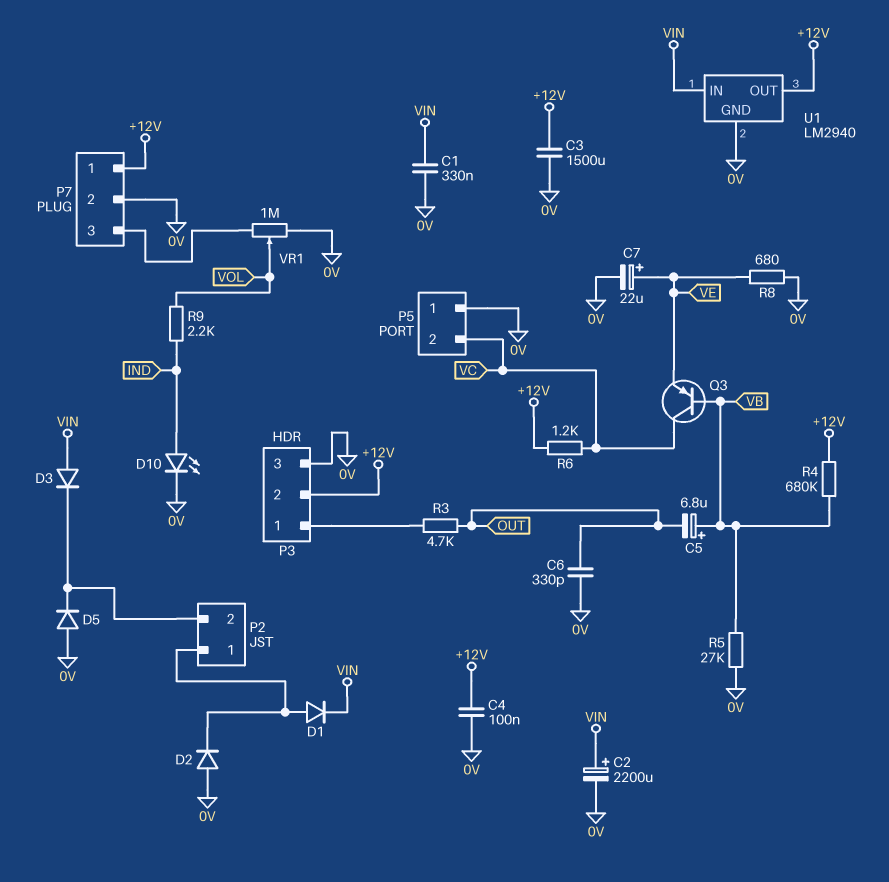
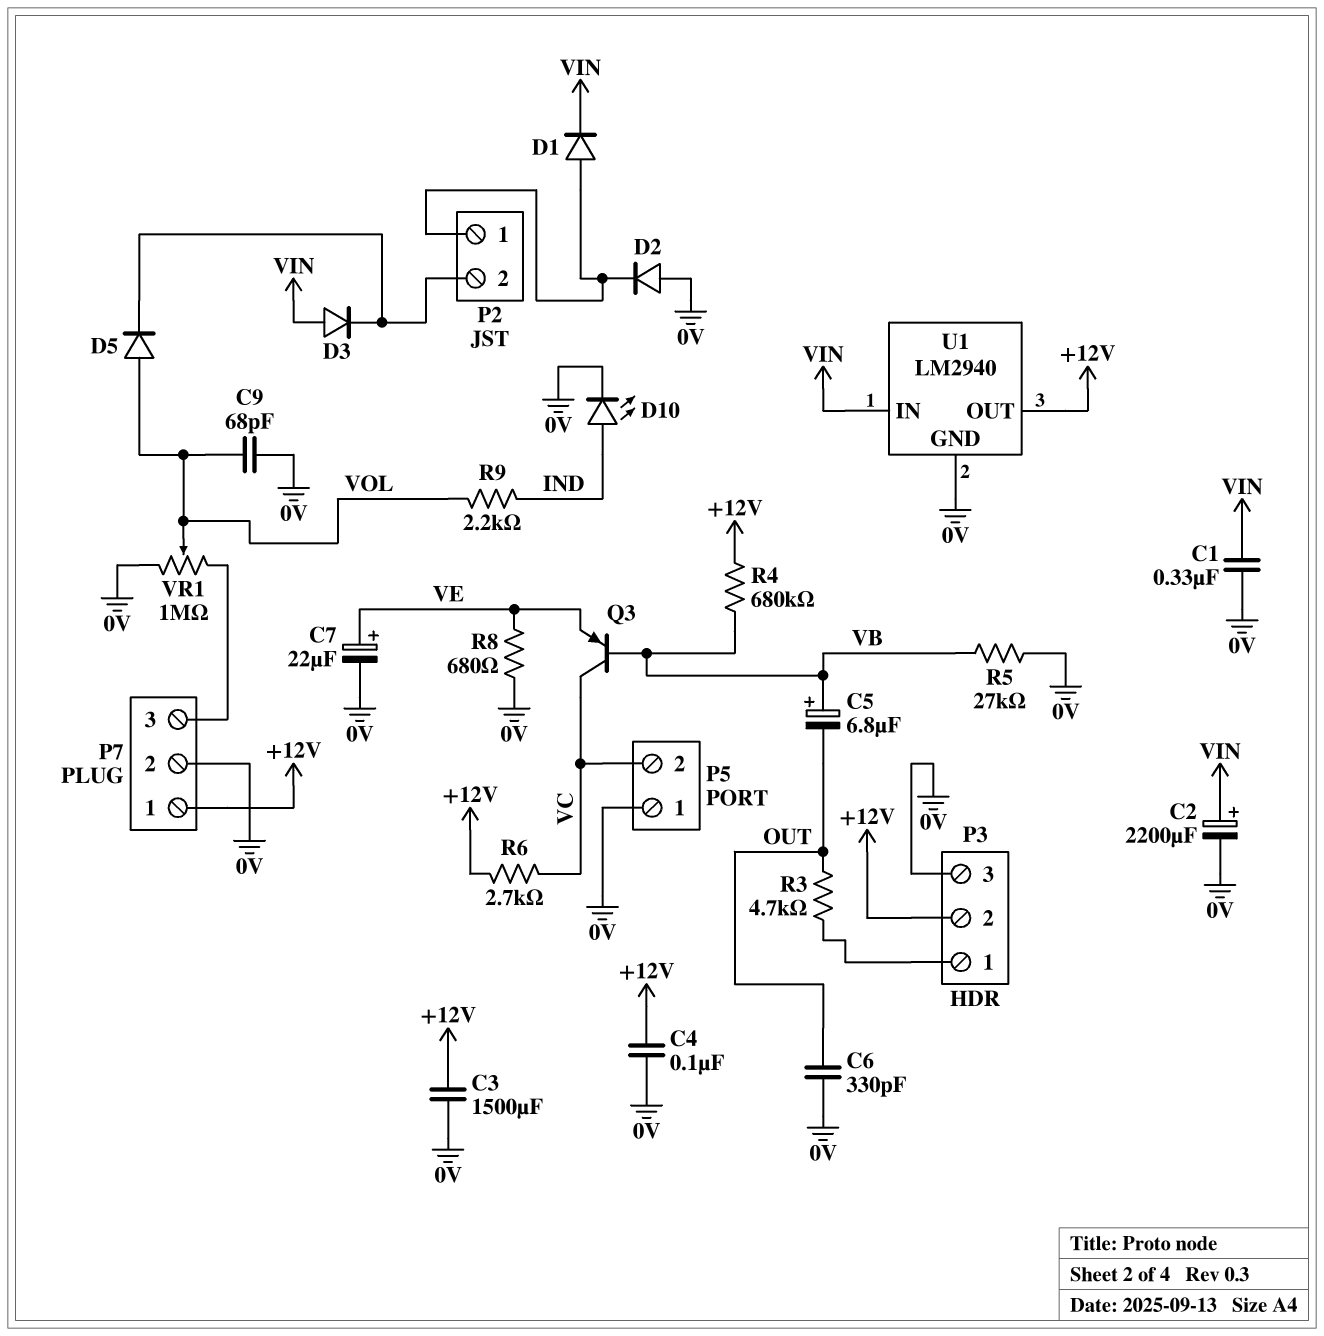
C9: none -> 68pF (0V, VOL)
D5: diode (A 0V, K P2/2) -> diode (A VOL, K P2/2)
R6: 1.2k (+12V, VC) -> 2.7k (+12V, VC)

